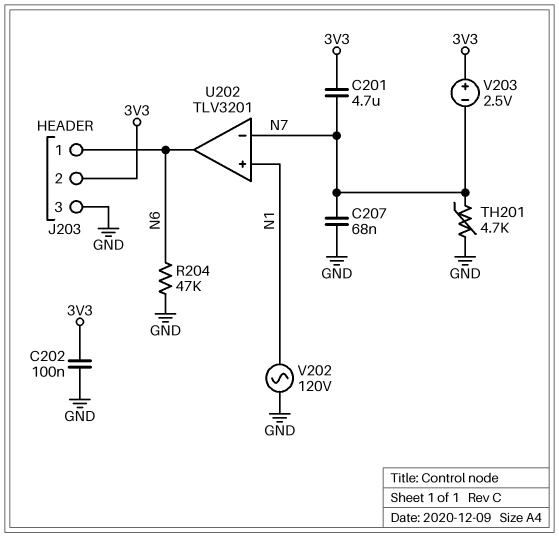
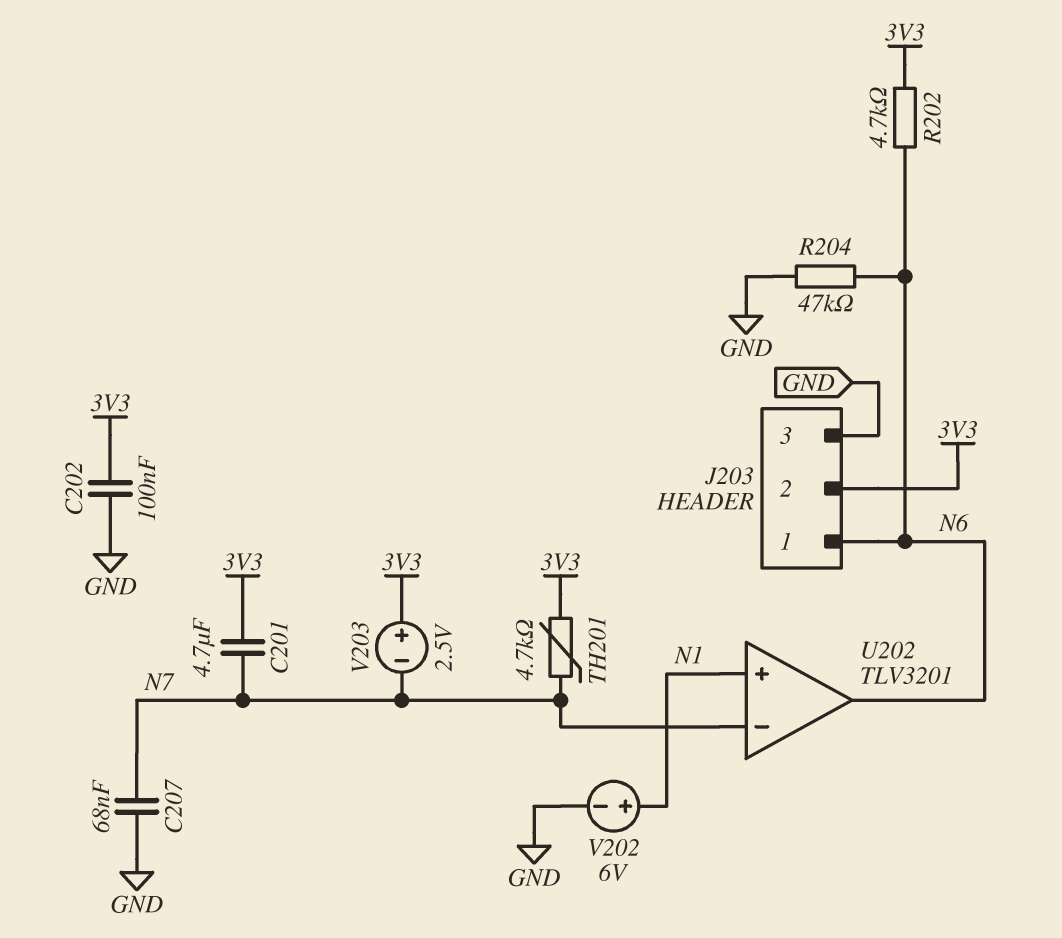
R202: none -> 4.7k (3V3, N6)
TH201: 4.7k (GND, N7) -> 4.7k (3V3, N7)
V202: AC 120V (GND, N1) -> 6V (plus N1, minus GND)

